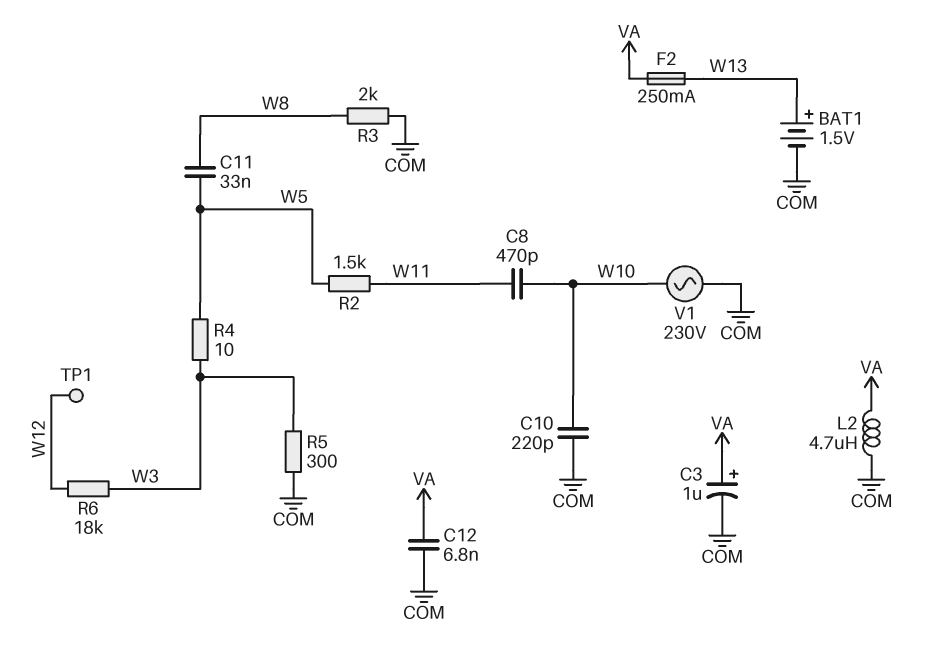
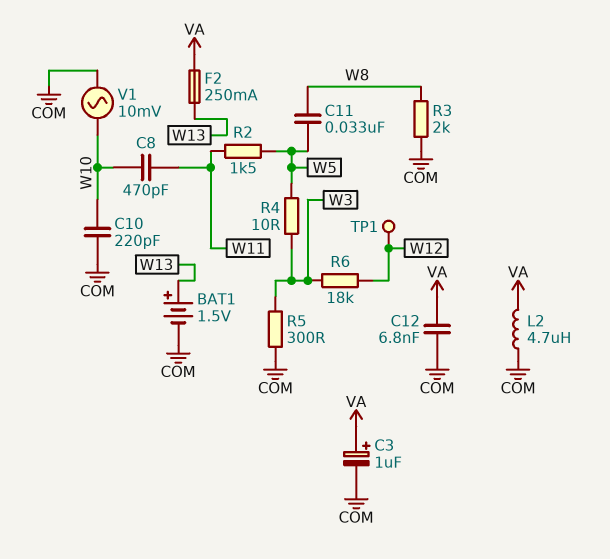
V1: AC 230V (COM, W10) -> AC 10mV (COM, W10)

